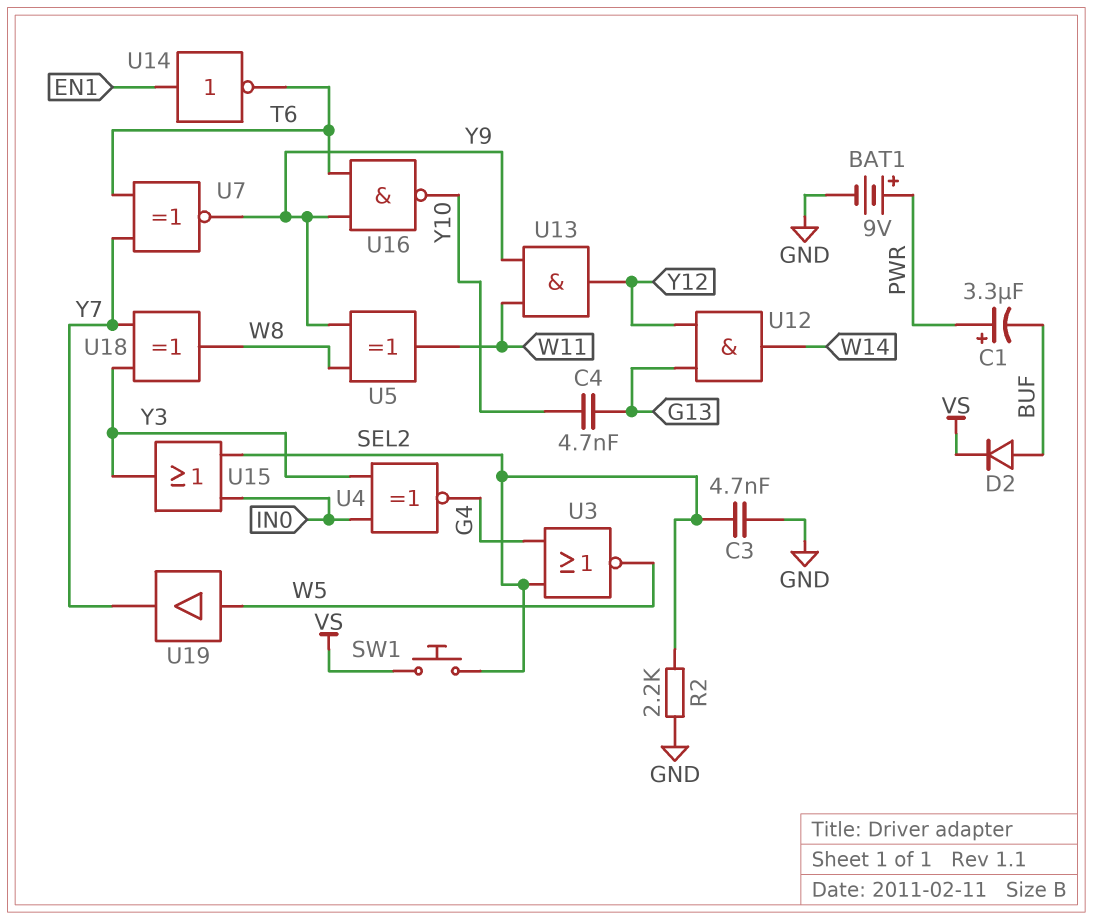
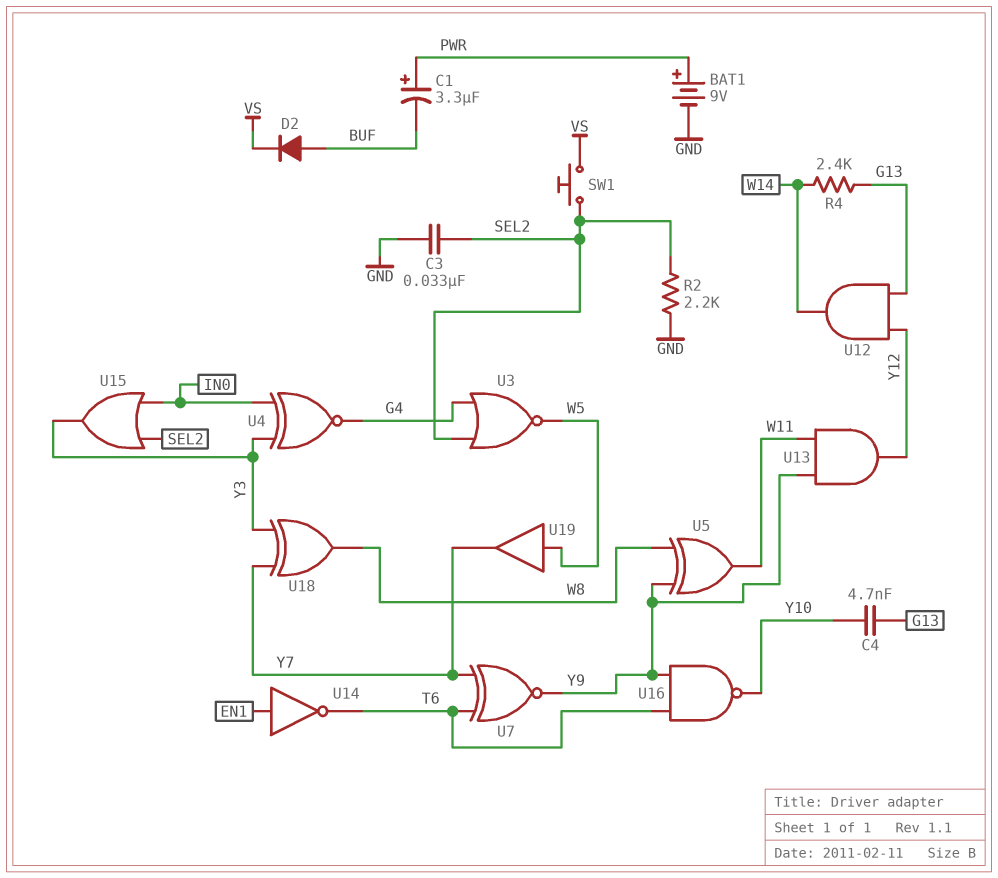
C3: 4.7nF (GND, SEL2) -> 33nF (GND, SEL2)
R4: none -> 2.4k (G13, W14)

